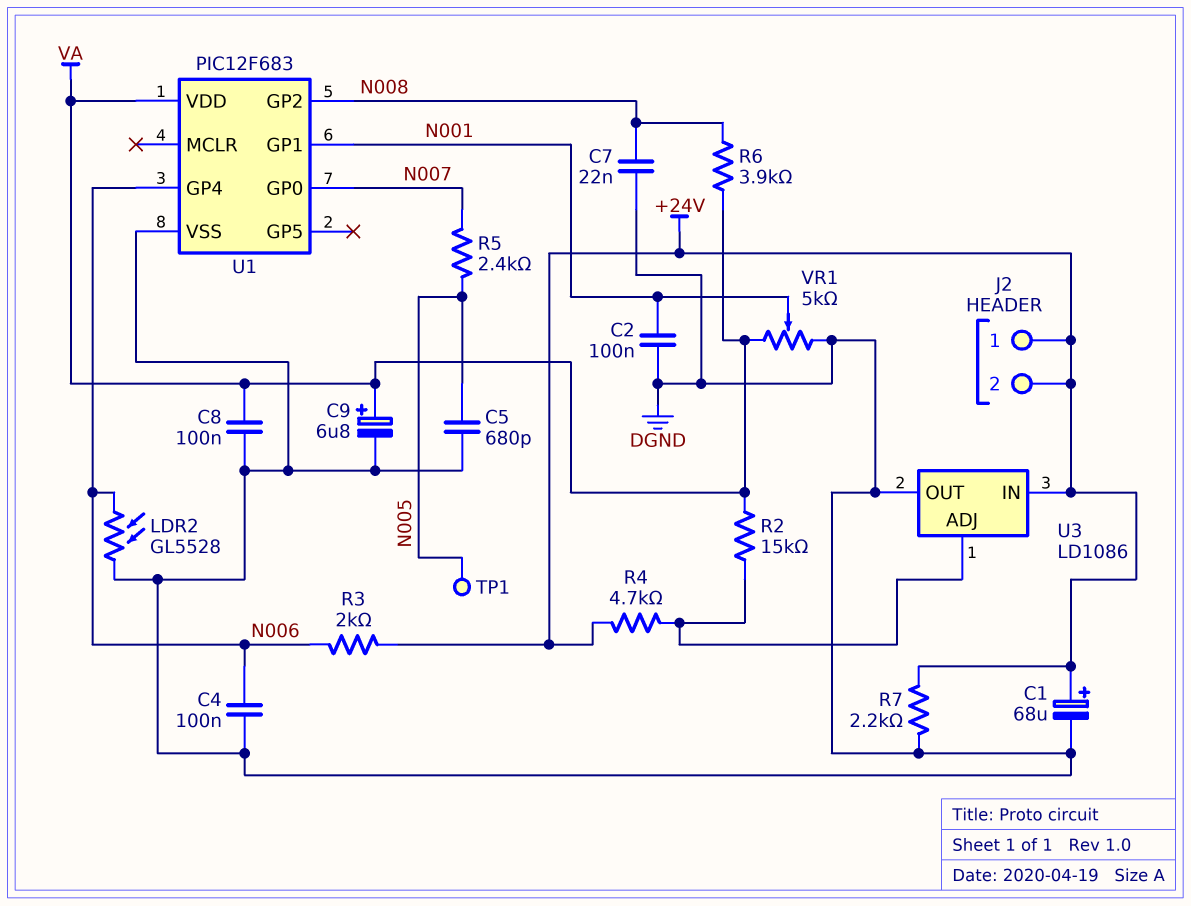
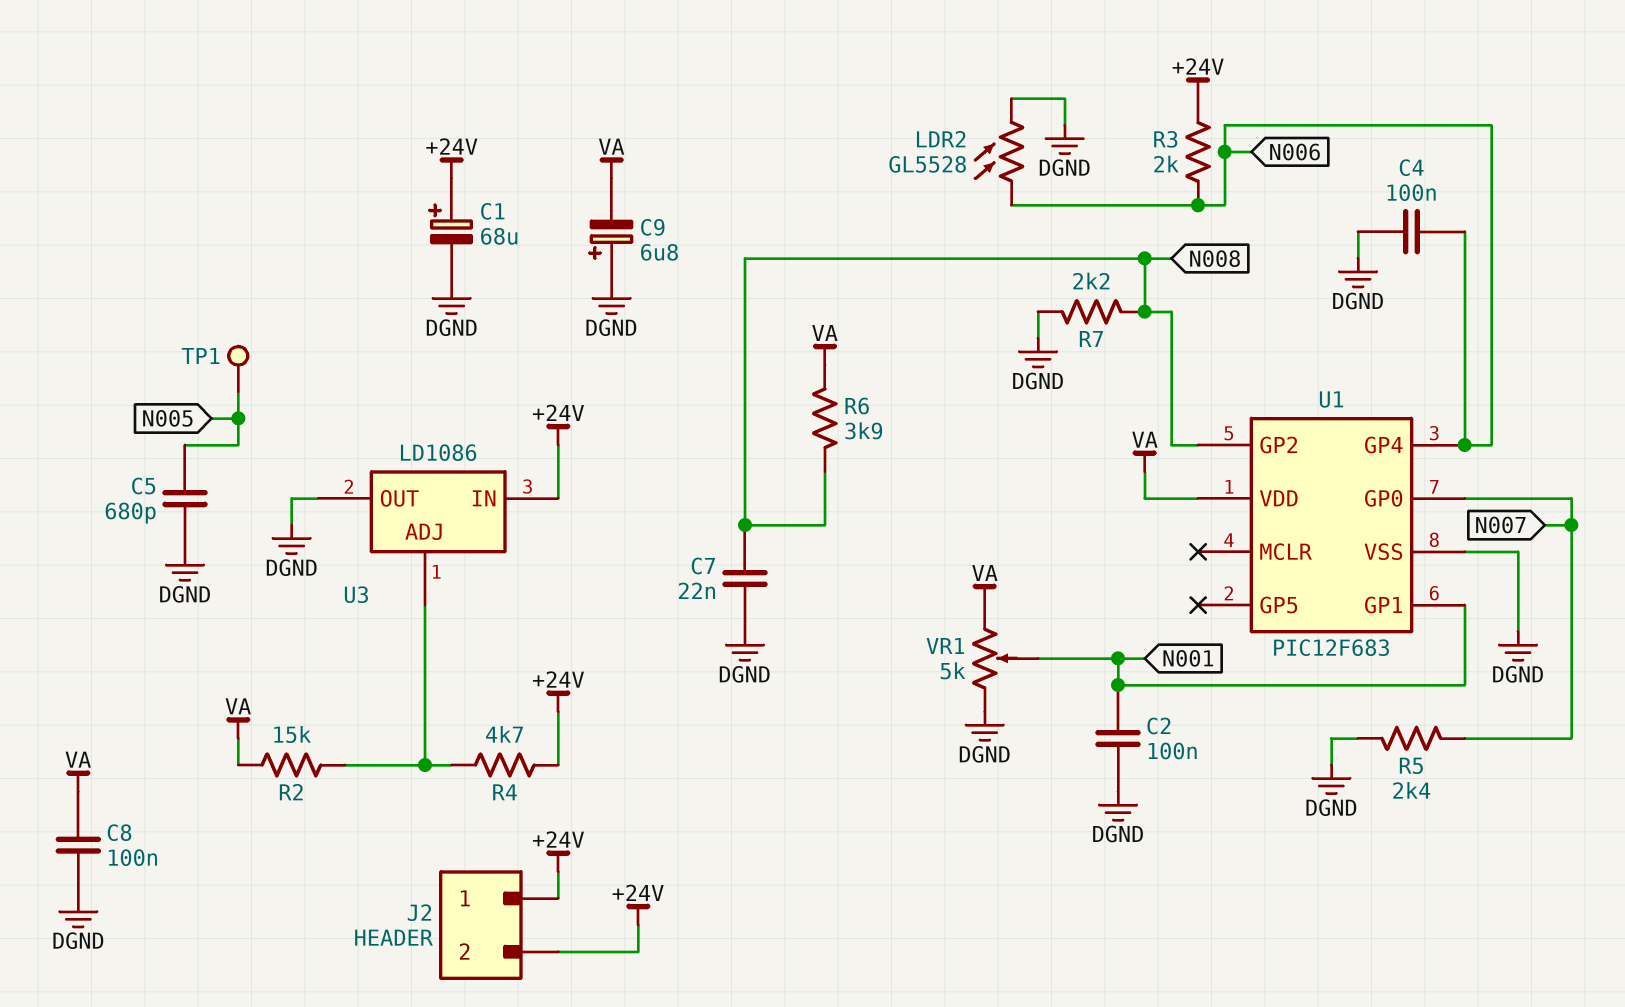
C9: 6.8uF (plus VA, minus DGND) -> 6.8uF (plus DGND, minus VA)
R5: 2.4k (N005, N007) -> 2.4k (DGND, N007)
R7: 2.2k (+24V, DGND) -> 2.2k (DGND, N008)

